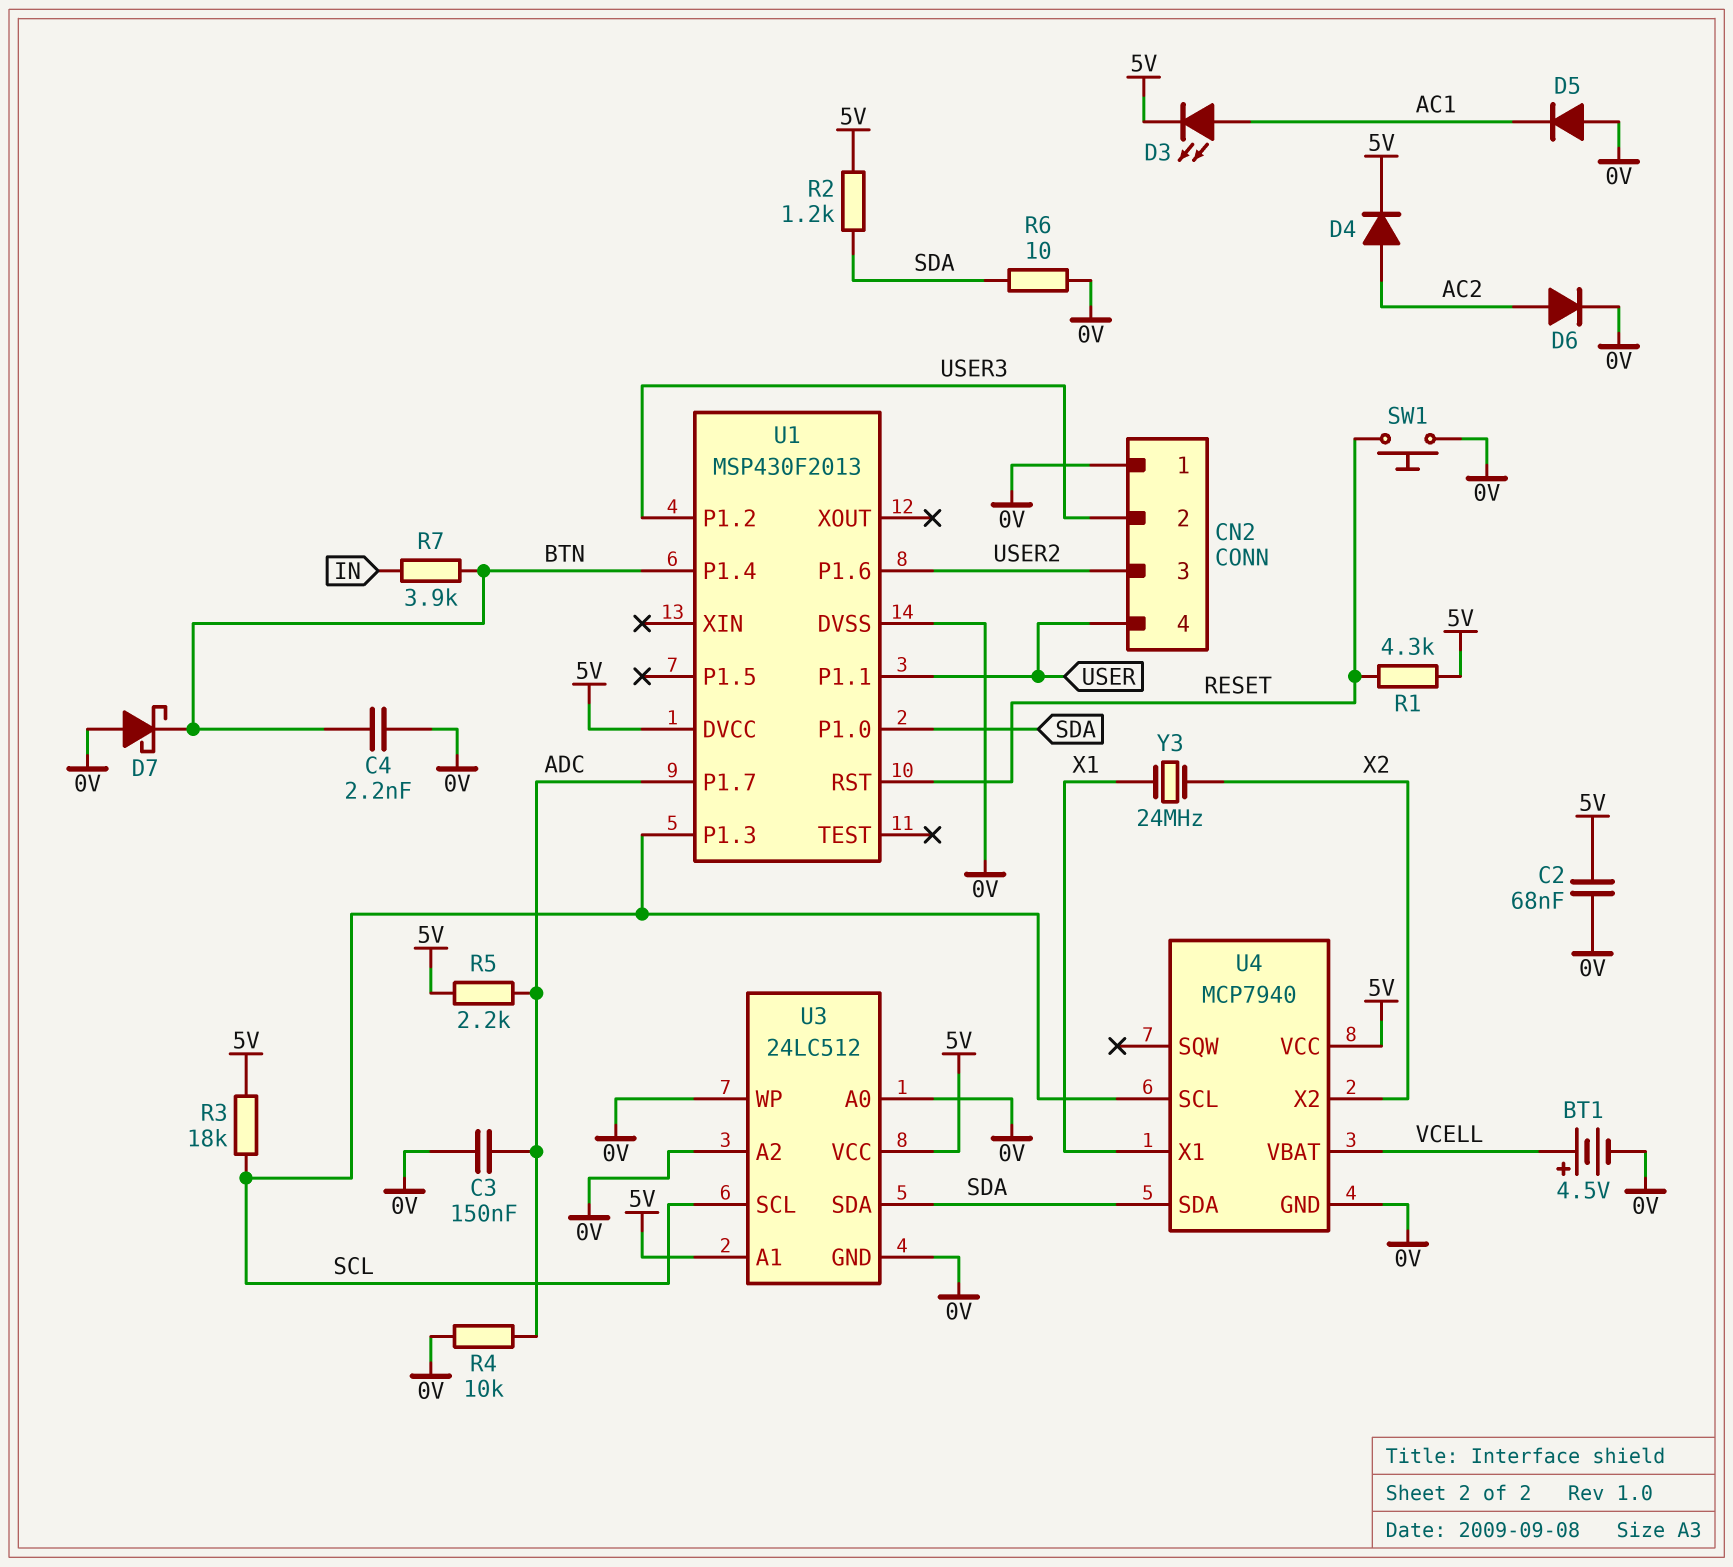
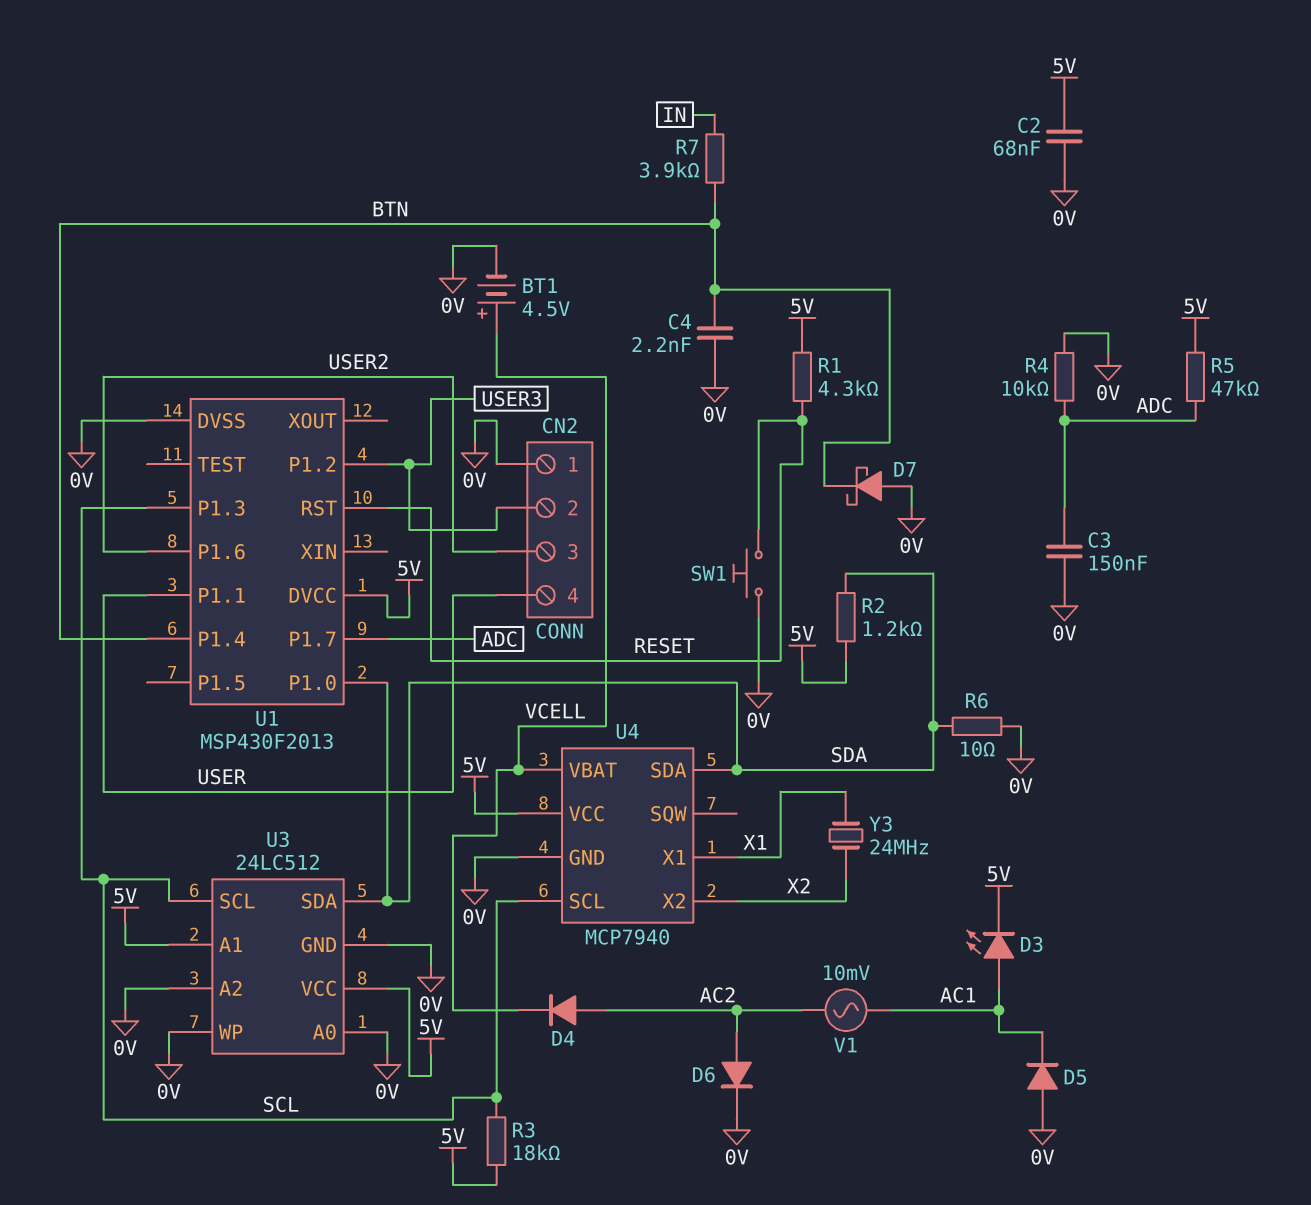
D4: diode (A AC2, K 5V) -> diode (A AC2, K VCELL)
R5: 2.2k (5V, ADC) -> 47k (5V, ADC)
V1: none -> AC 10mV (AC1, AC2)

